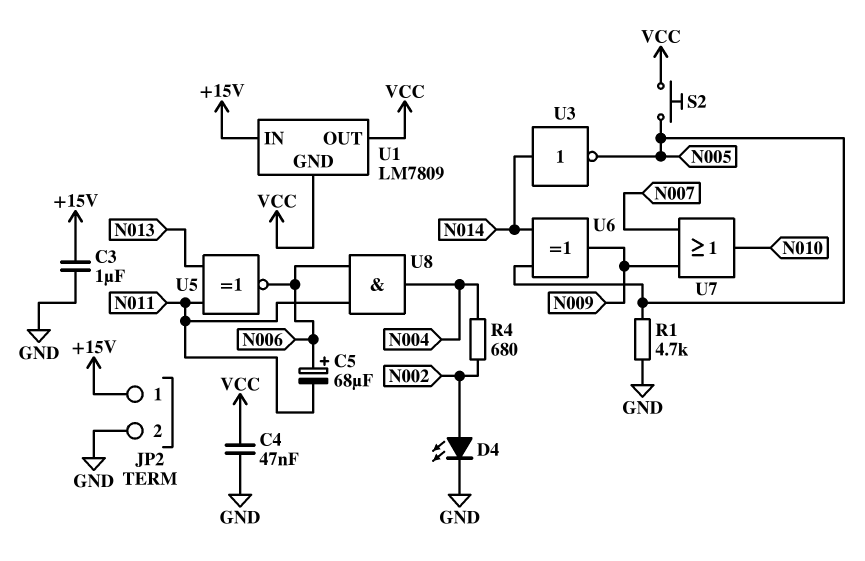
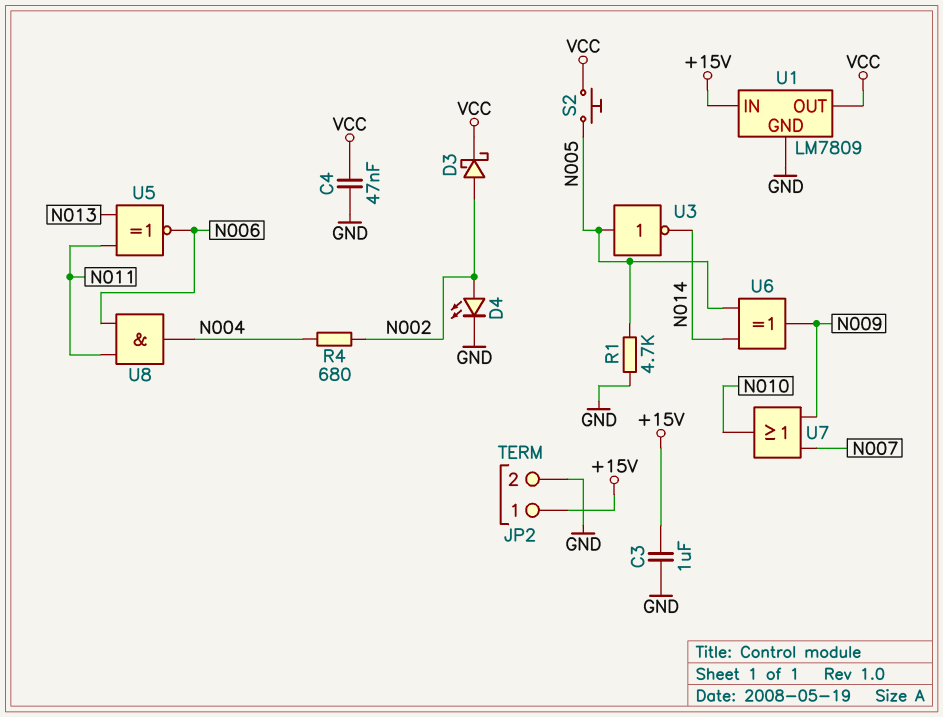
C5: 68uF (plus N006, minus N011) -> none
D3: none -> schottky (A N002, K VCC)
U1 pin GND: VCC -> GND
U3: NOT (in N014, out N005) -> NOT (in N005, out N014)

